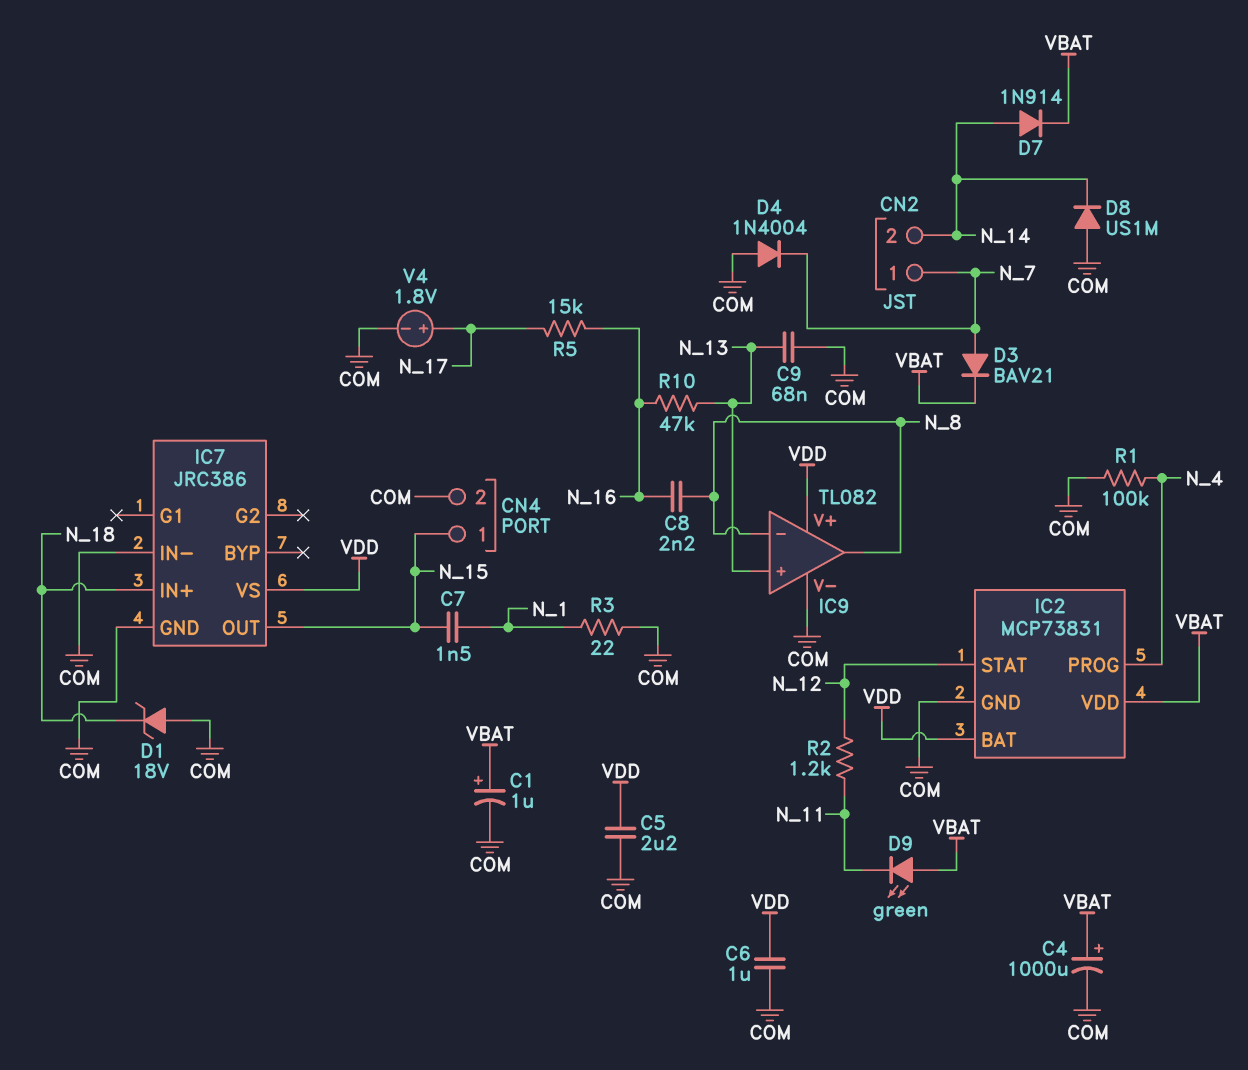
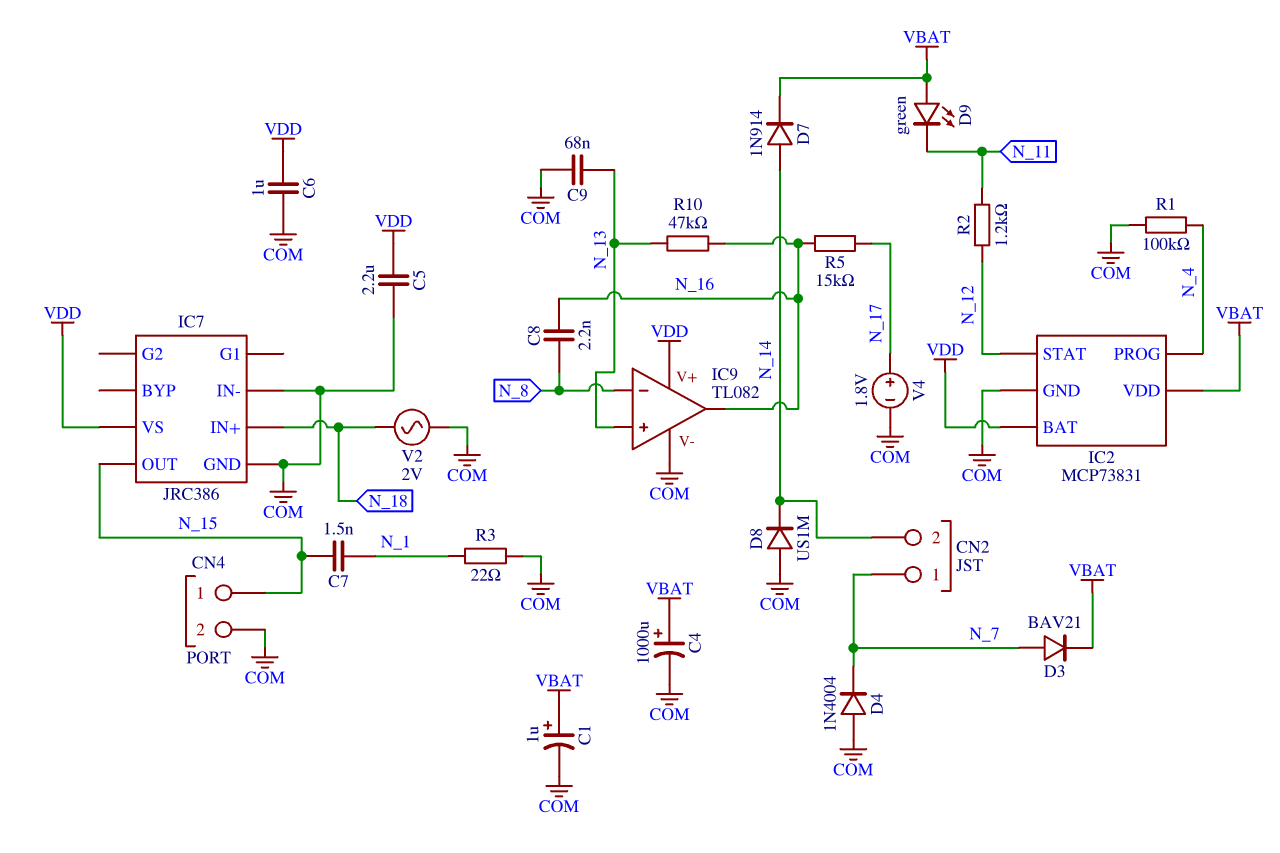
D1: zener 18V (A COM, K N_18) -> none
IC9 pin out: N_8 -> N_16
V2: none -> AC 2V (COM, N_18)

